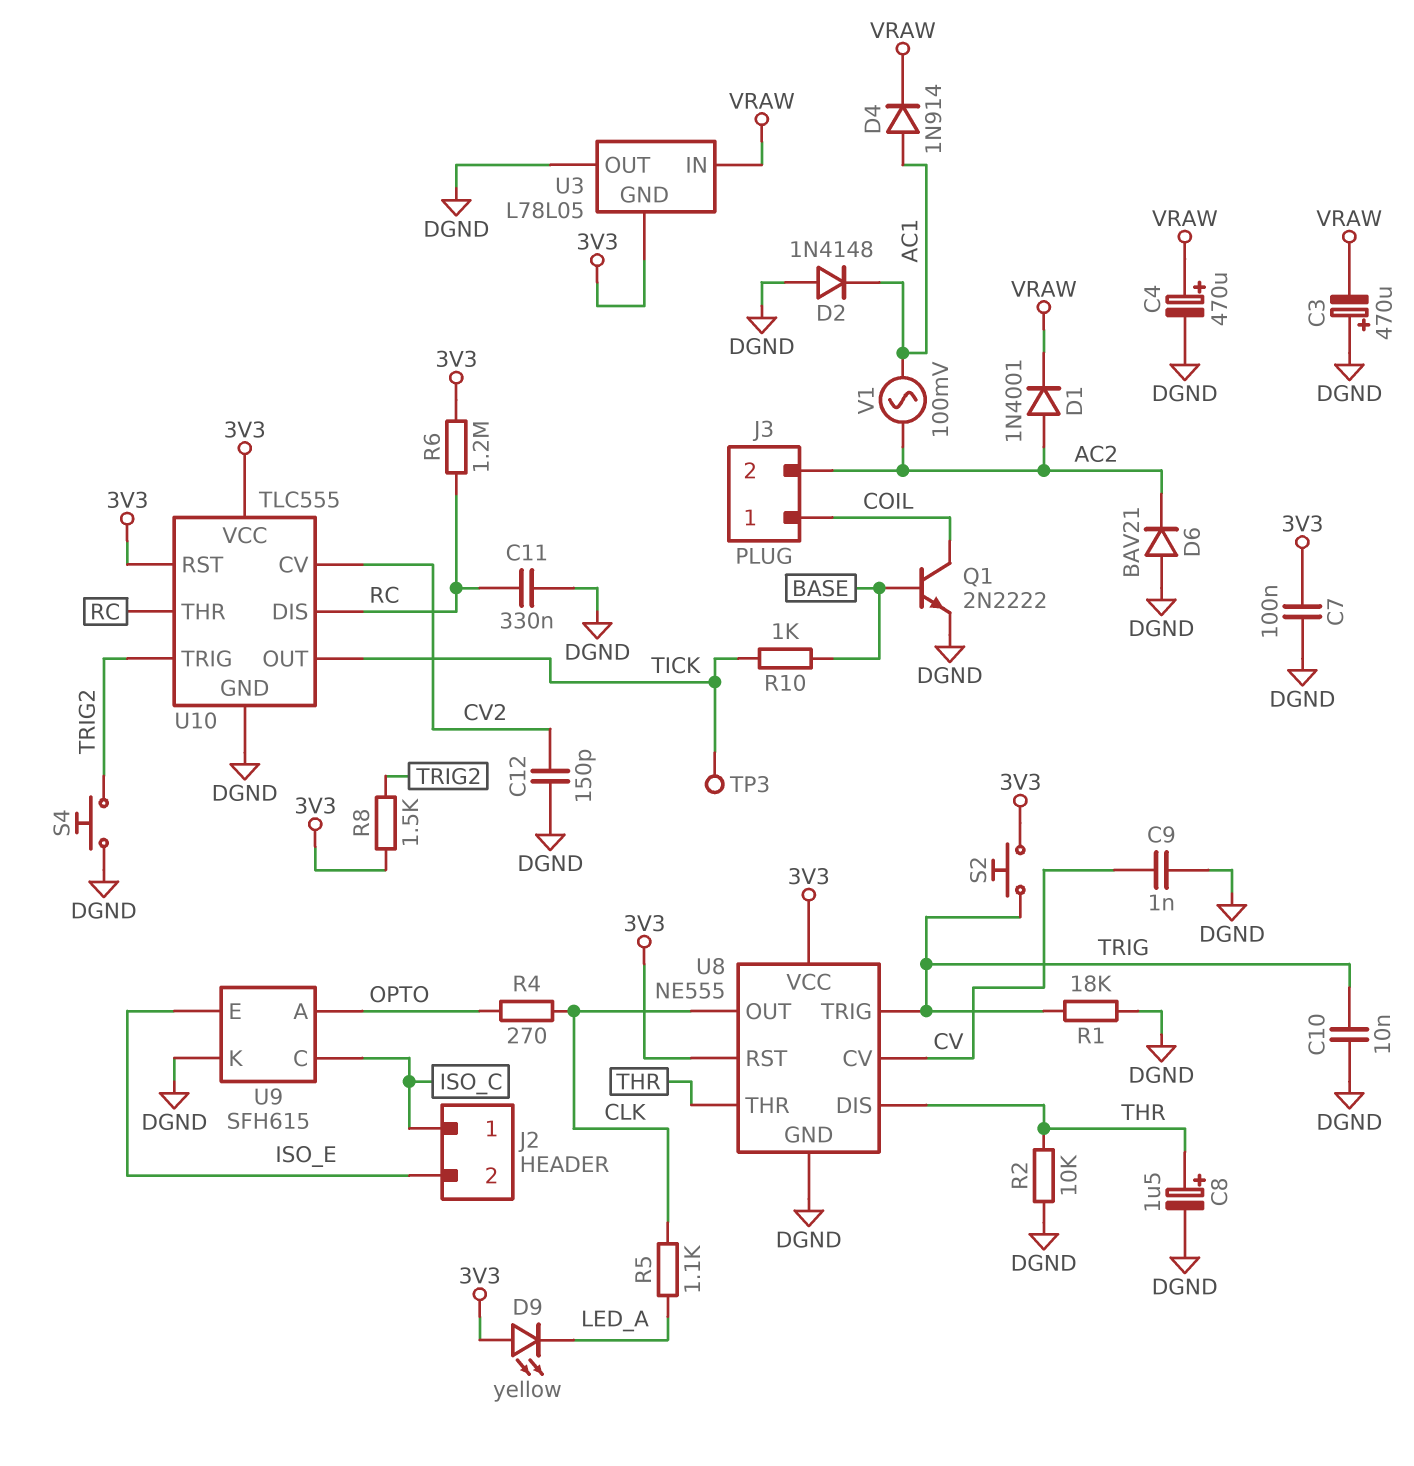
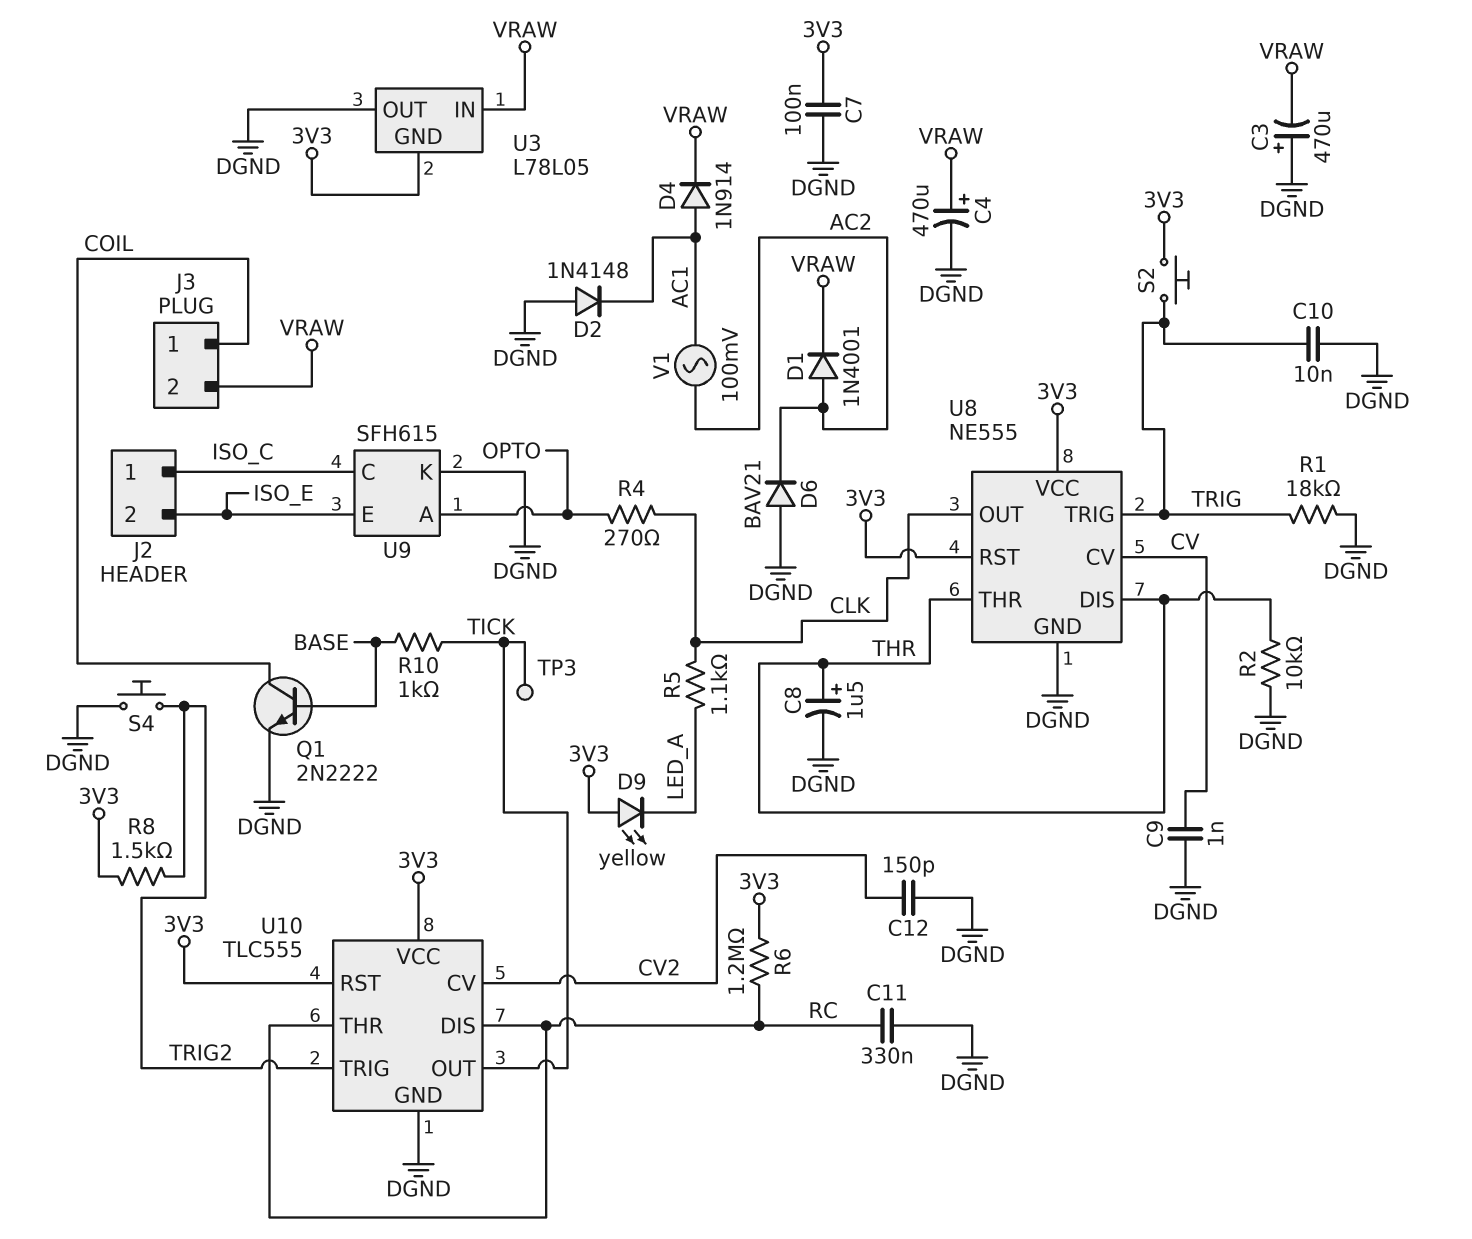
J3 pin 2: AC2 -> VRAW

